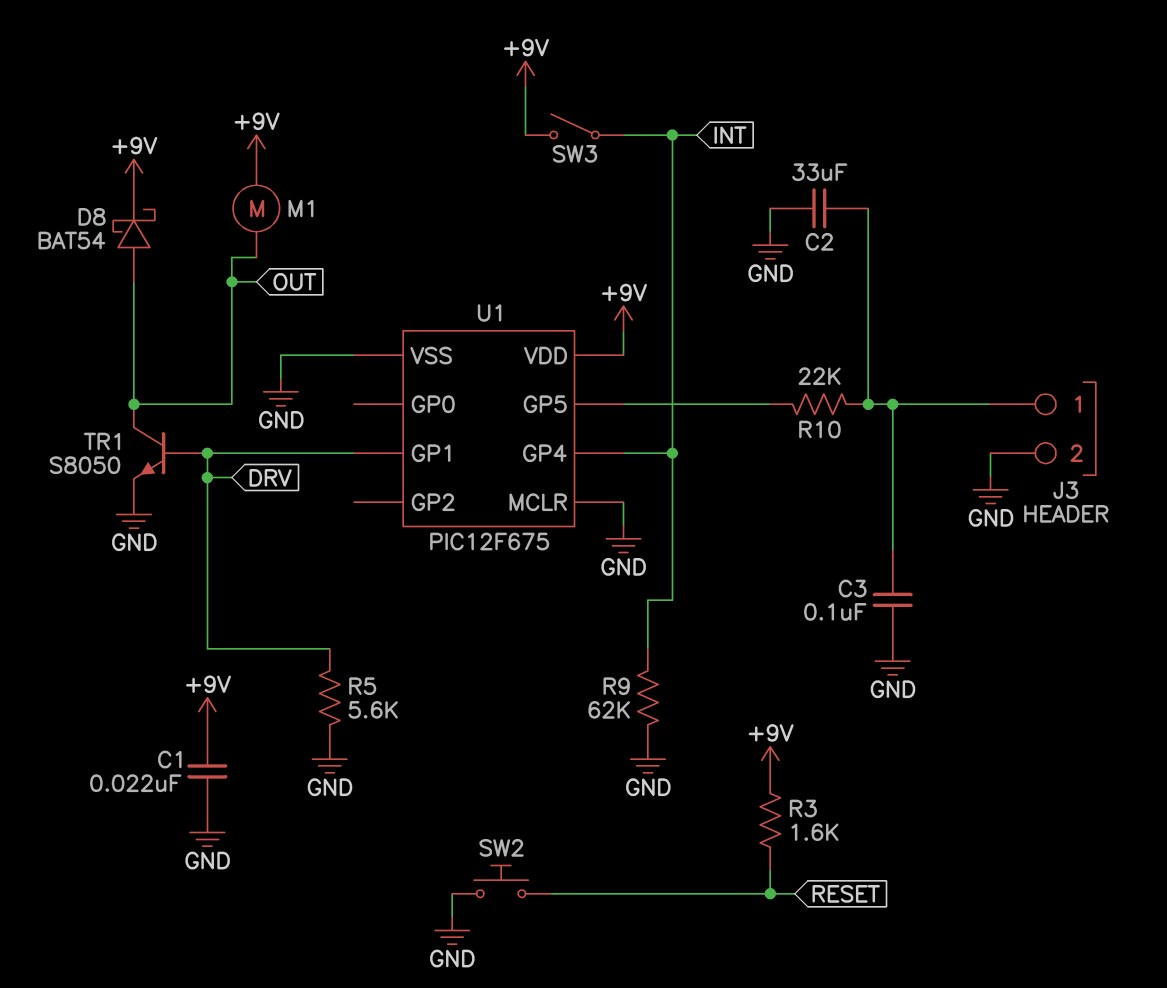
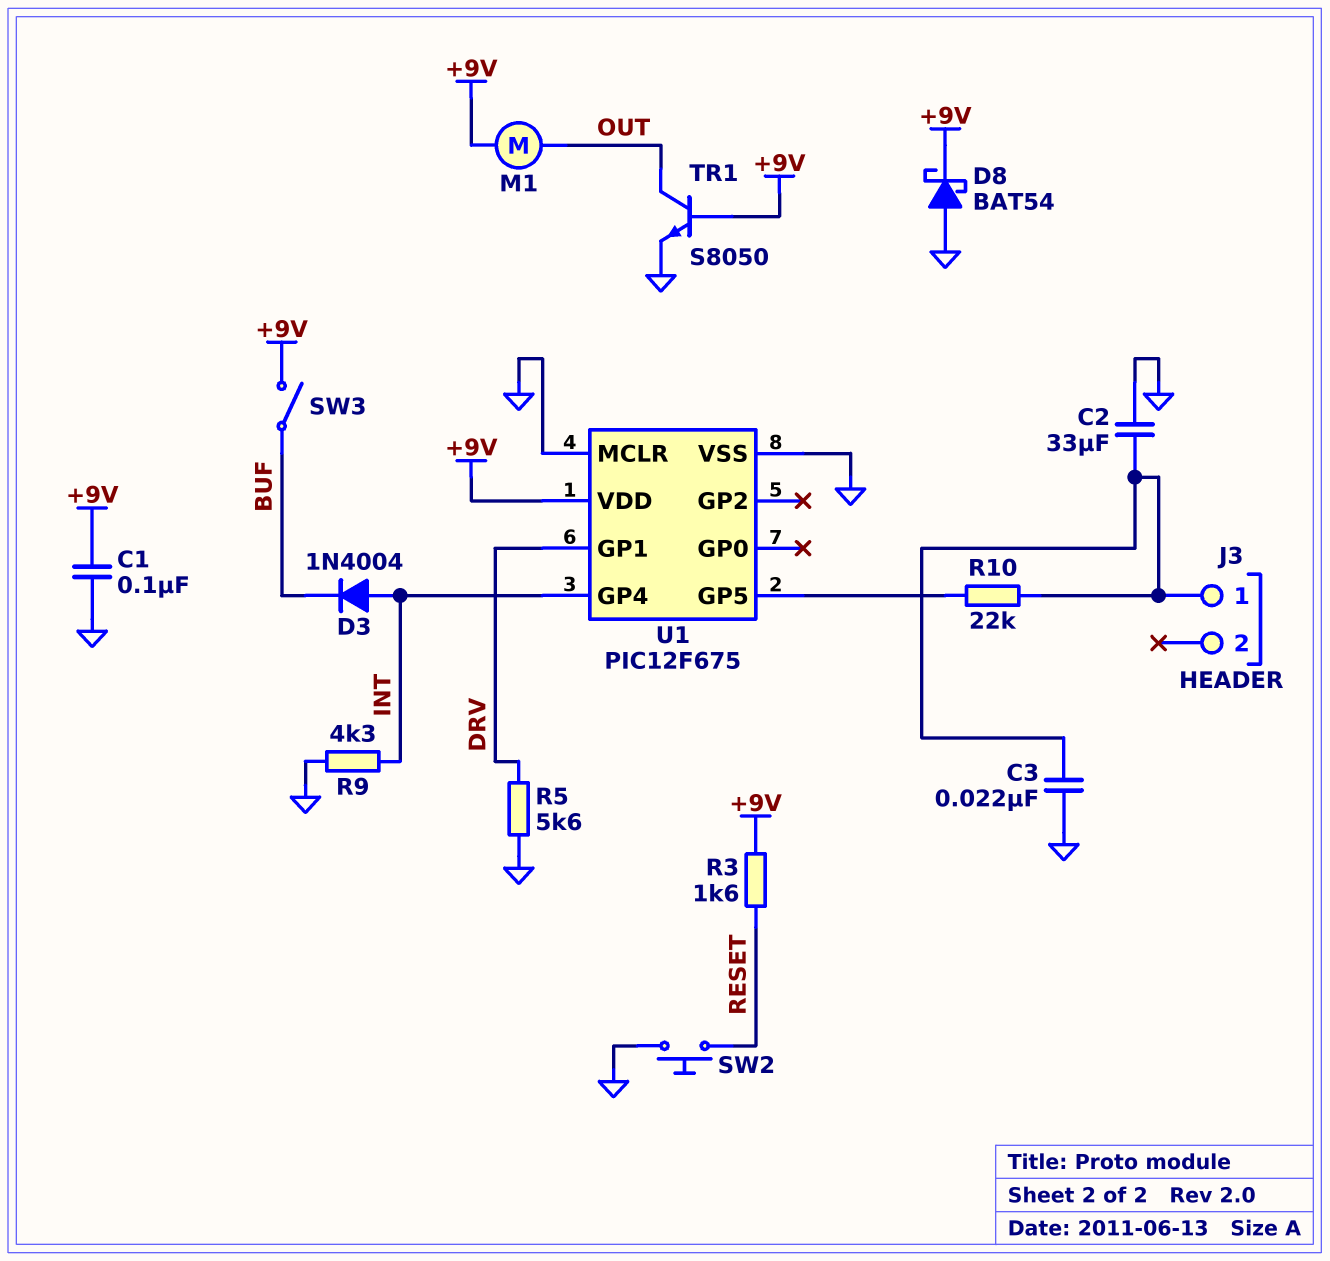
C1: 22nF (+9V, GND) -> 100nF (+9V, GND)
C3: 100nF (GND, J3/1) -> 22nF (GND, J3/1)
D3: none -> diode 1N4004 (A INT, K BUF)
D8: schottky BAT54 (A OUT, K +9V) -> schottky BAT54 (A GND, K +9V)
J3 pin 2: GND -> none
R9: 62k (GND, INT) -> 4.3k (GND, INT)
SW3: switch (+9V, INT) -> switch (+9V, BUF)
TR1: NPN S8050 (B DRV, C OUT, E GND) -> NPN S8050 (B +9V, C OUT, E GND)

